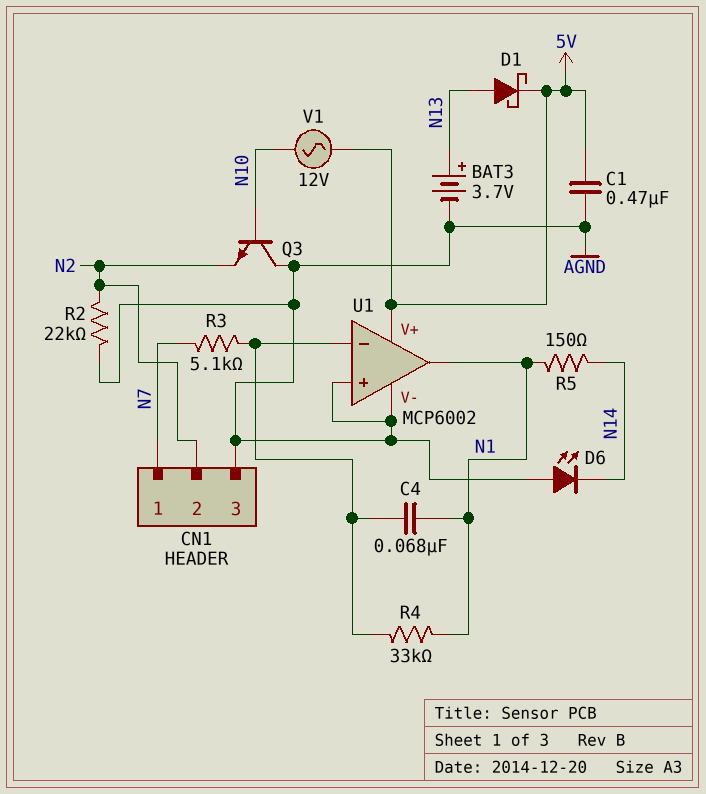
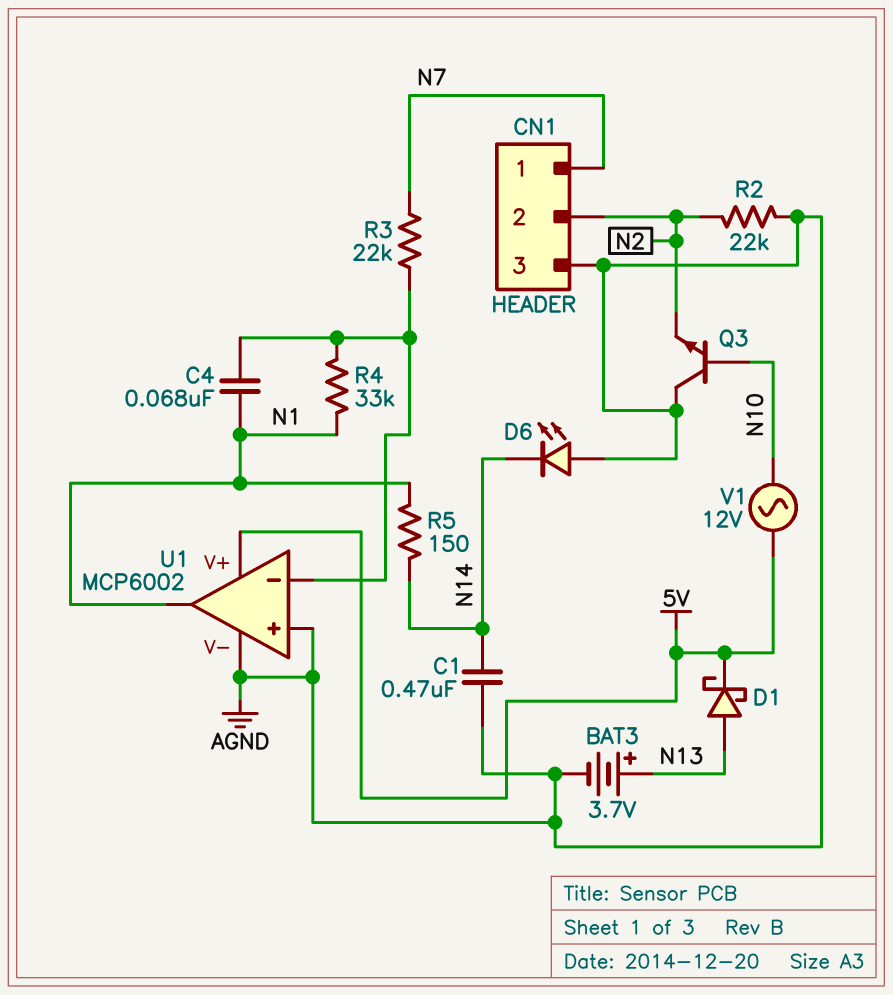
C1: 470nF (5V, AGND) -> 470nF (AGND, N14)
R3: 5.1k (N7, U1/in-) -> 22k (N7, U1/in-)

